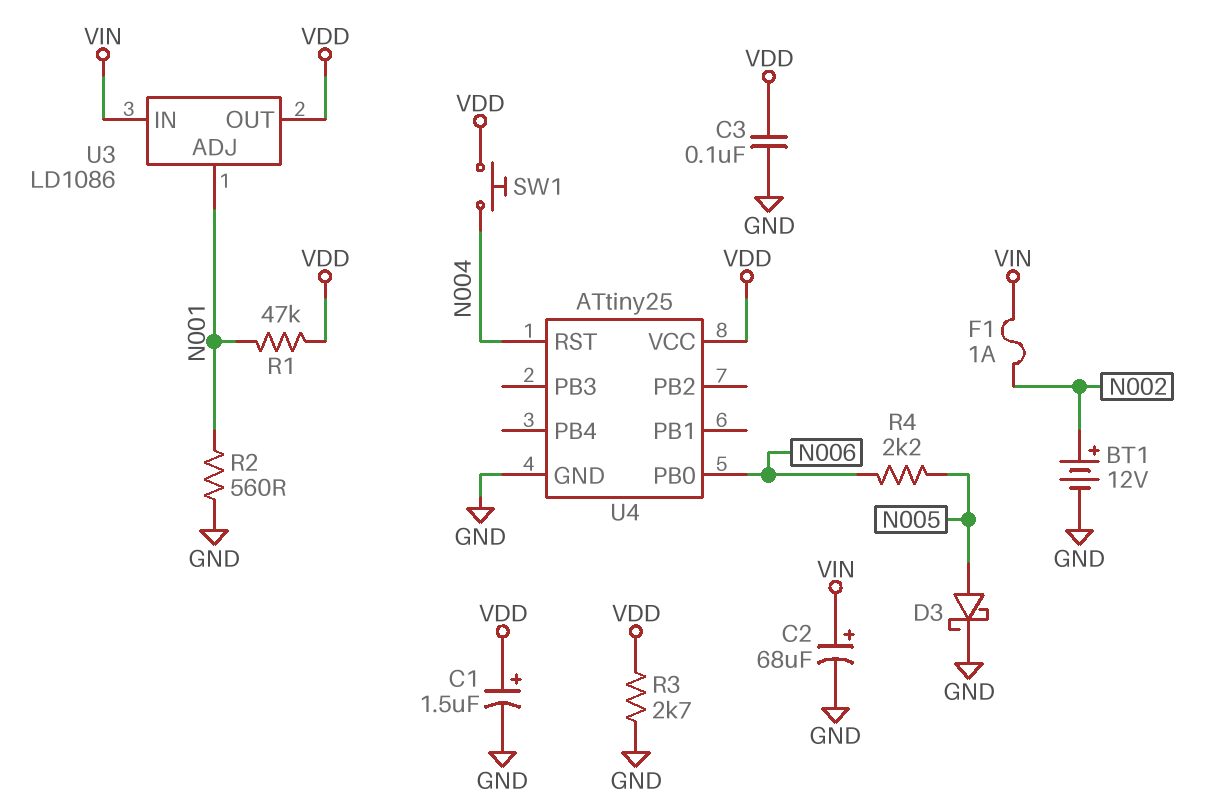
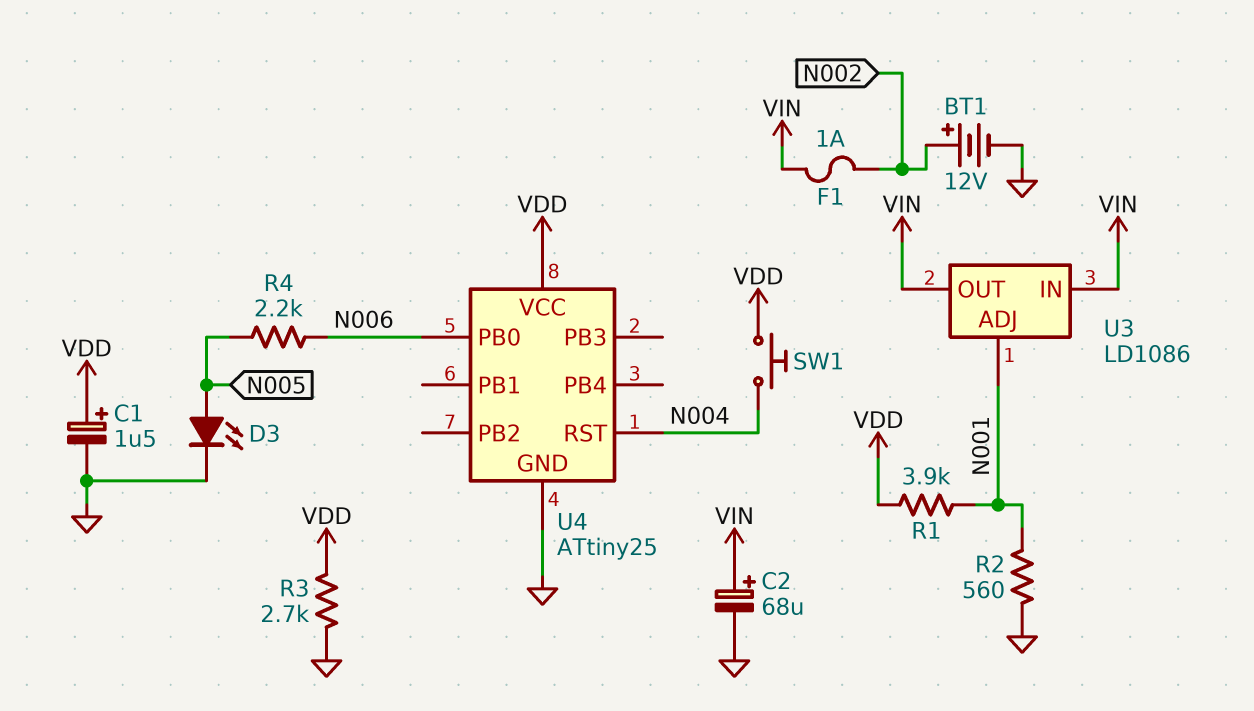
C3: 100nF (GND, VDD) -> none
D3: schottky (A N005, K GND) -> LED (A N005, K GND)
R1: 47k (N001, VDD) -> 3.9k (N001, VDD)
U3 pin OUT: VDD -> VIN

